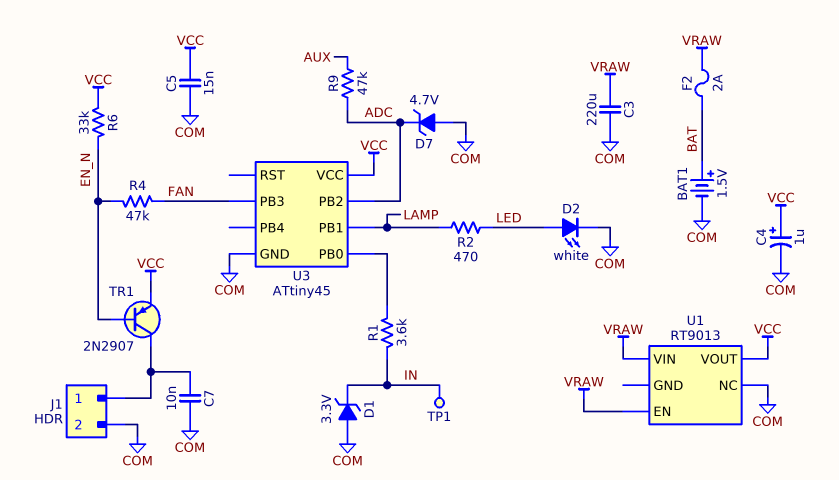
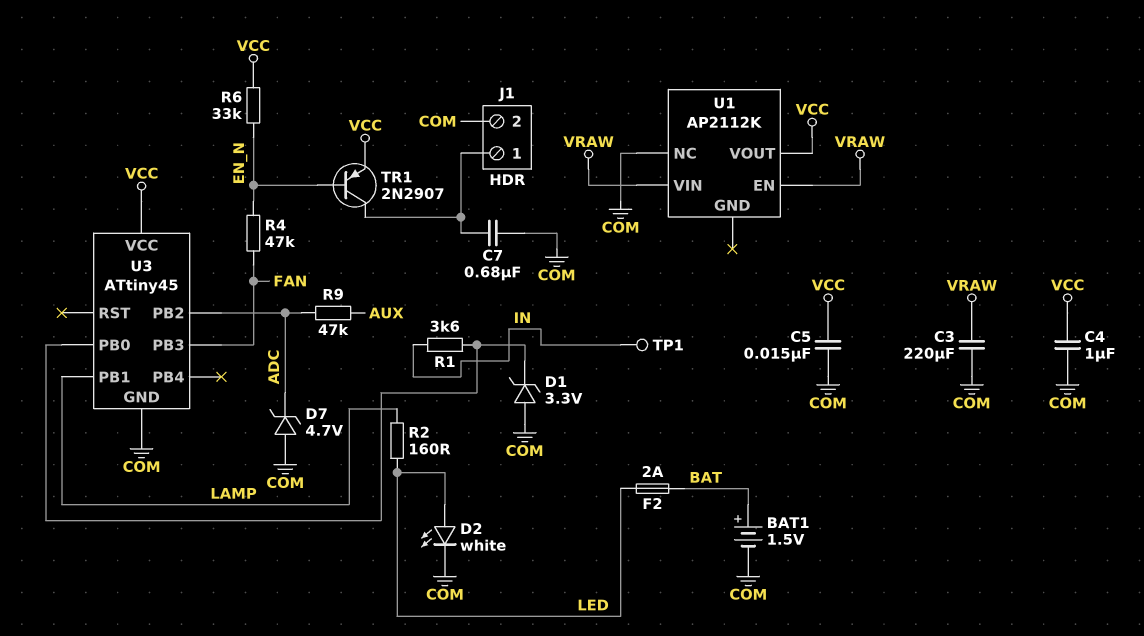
C4: 1uF (plus VCC, minus COM) -> 1uF (COM, VCC)
C7: 10nF (COM, J1/1) -> 680nF (COM, J1/1)
D1: zener 3.3V (A COM, K IN) -> zener 3.3V (A COM, K U3/PB0)
F2: 2A (BAT, VRAW) -> 2A (BAT, LED)
R2: 470 (LAMP, LED) -> 160 (LAMP, LED)
U1: RT9013 -> AP2112K

